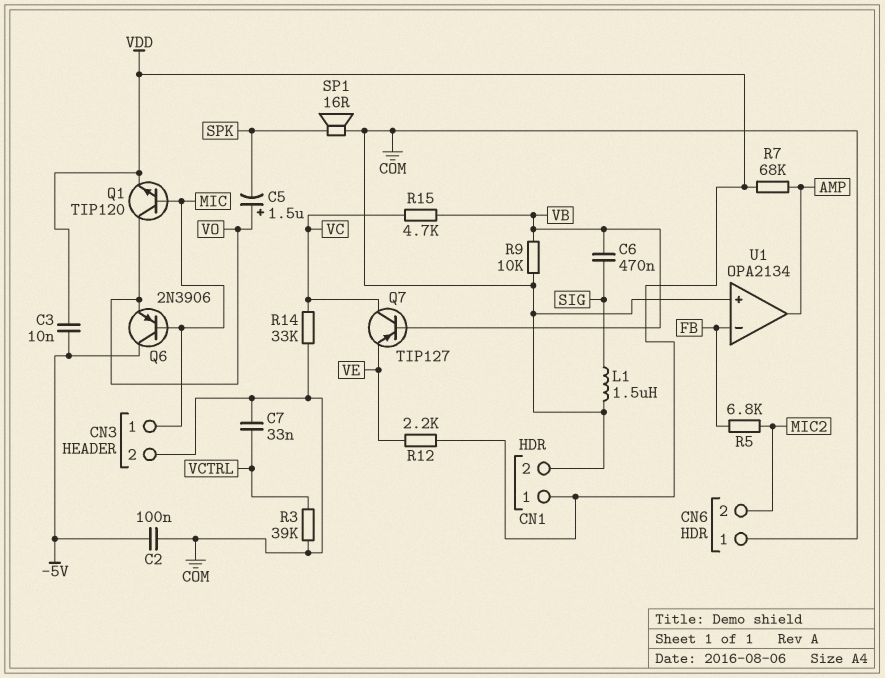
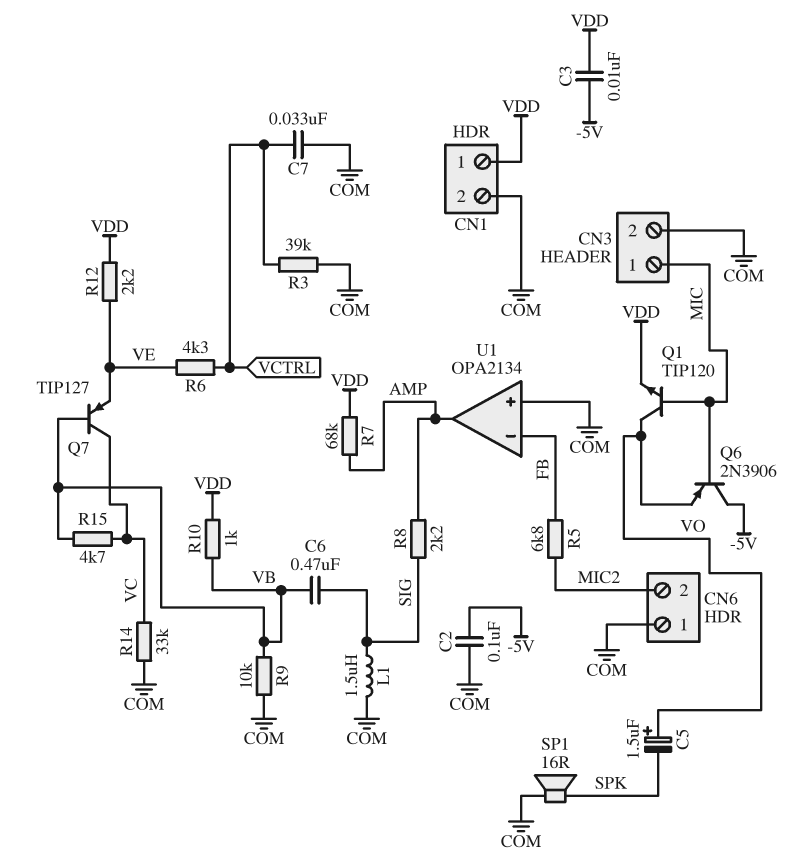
R6: none -> 4.3k (VCTRL, VE)
R8: none -> 2.2k (AMP, SIG)
R10: none -> 1k (VB, VDD)

